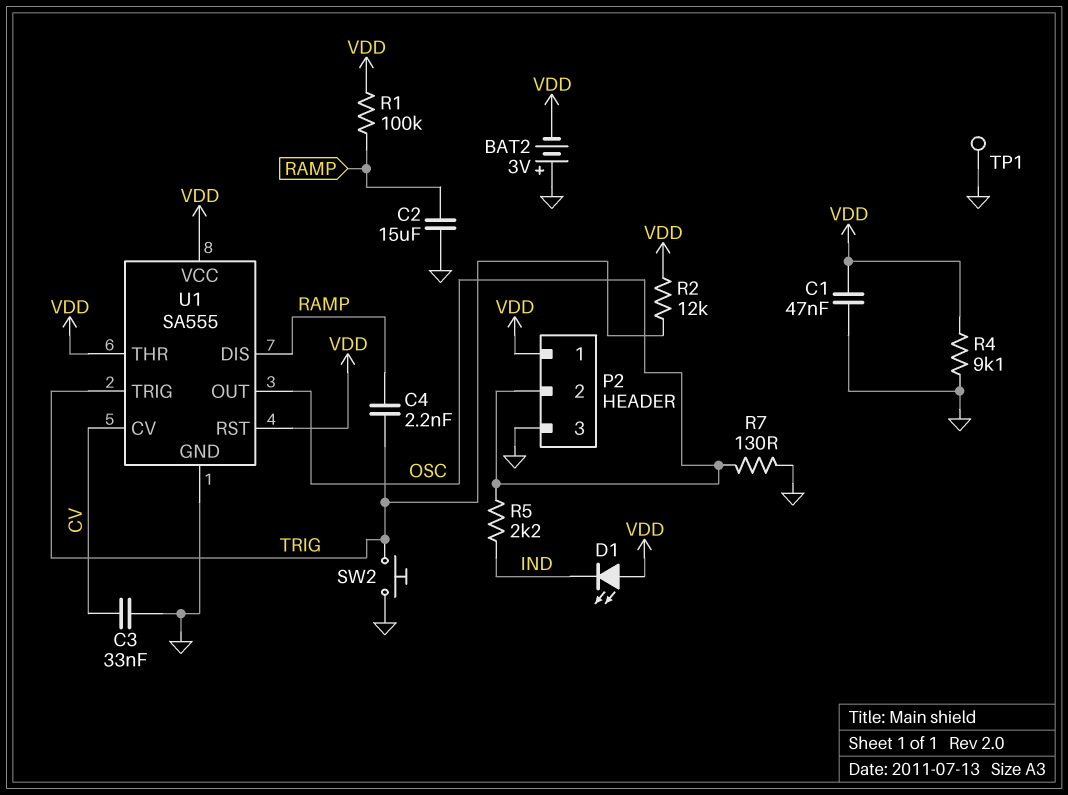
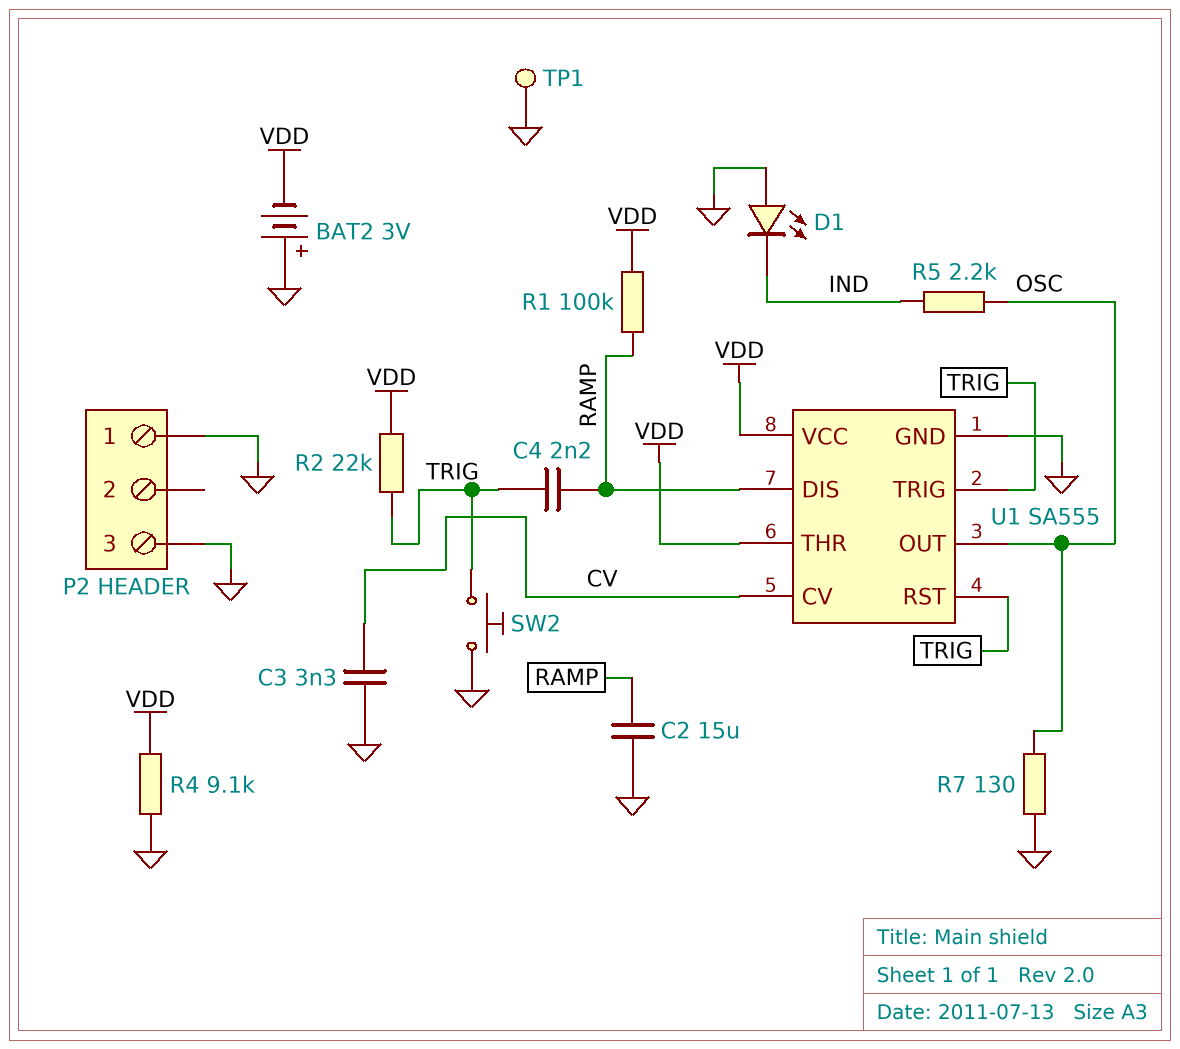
C1: 47nF (GND, VDD) -> none
C3: 33nF (CV, GND) -> 3.3nF (CV, GND)
D1: LED (A VDD, K IND) -> LED (A GND, K IND)
P2 pin 1: VDD -> GND
P2 pin 2: OSC -> none
R2: 12k (TRIG, VDD) -> 22k (TRIG, VDD)
U1 pin RST: VDD -> TRIG

